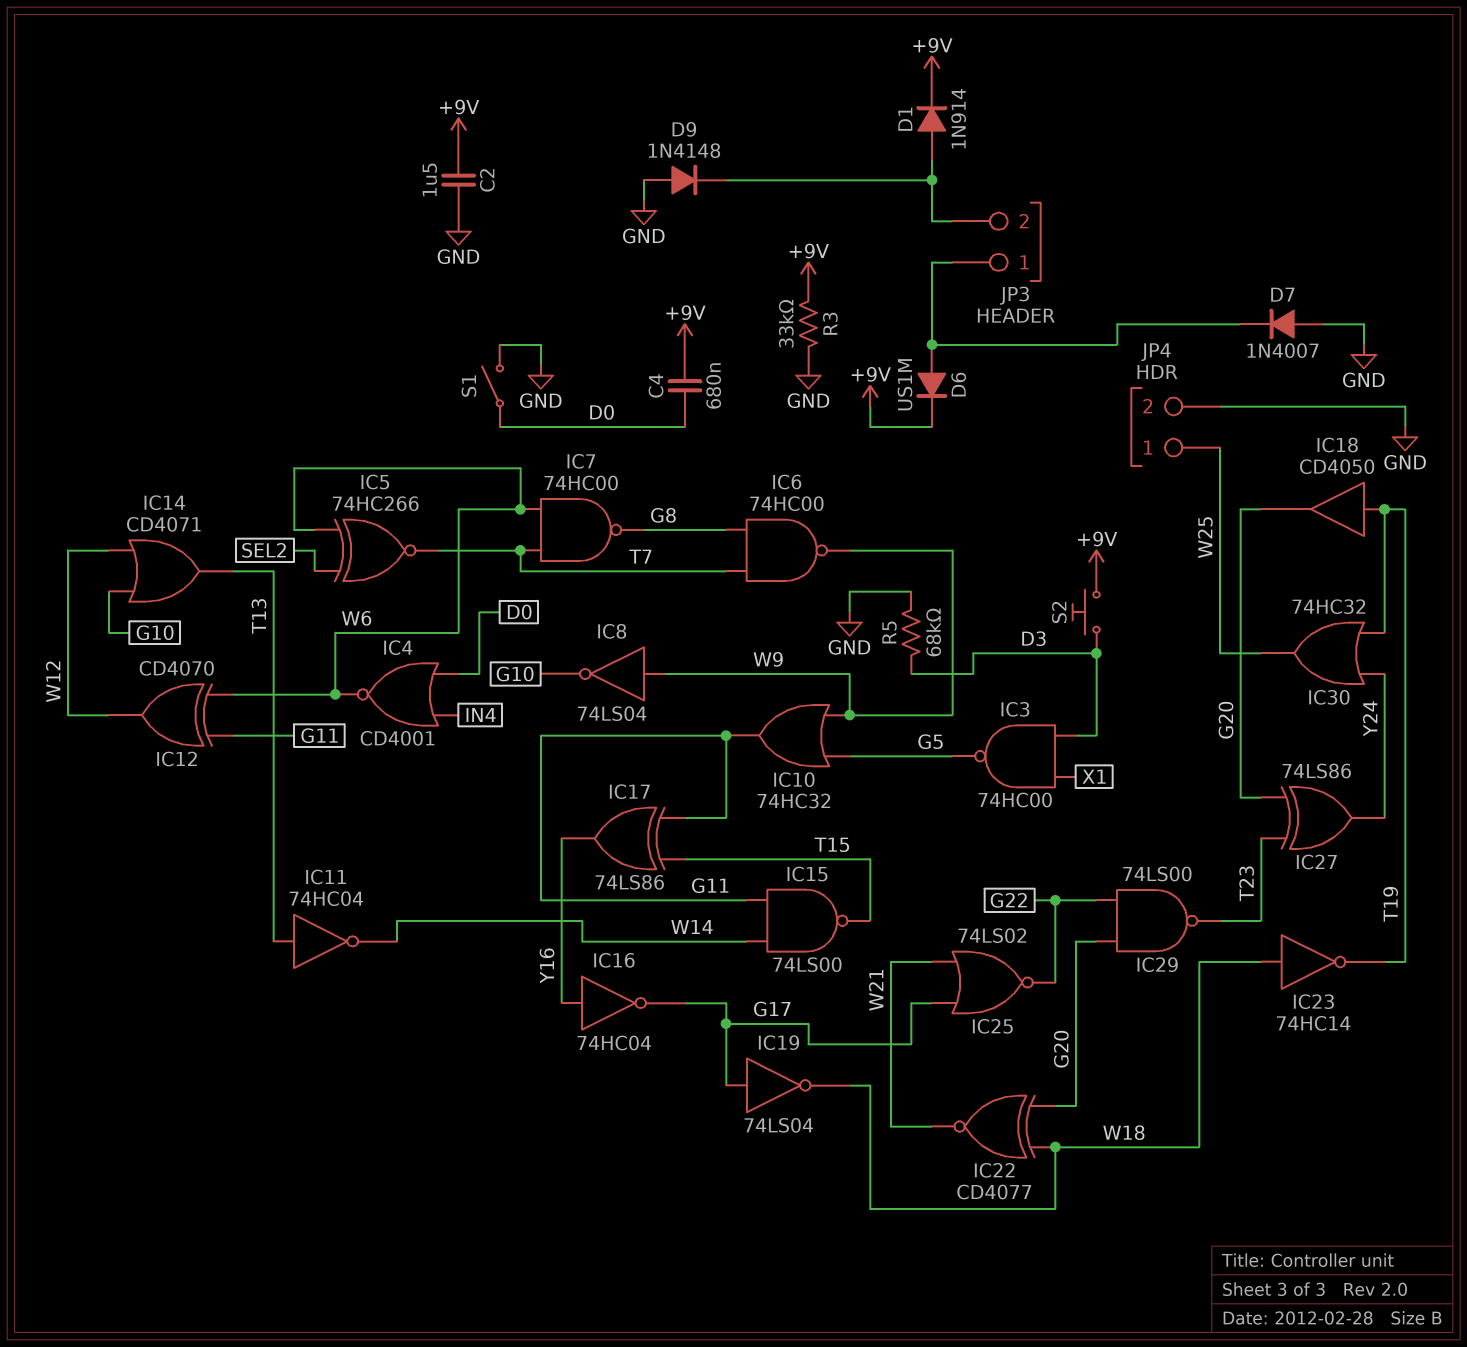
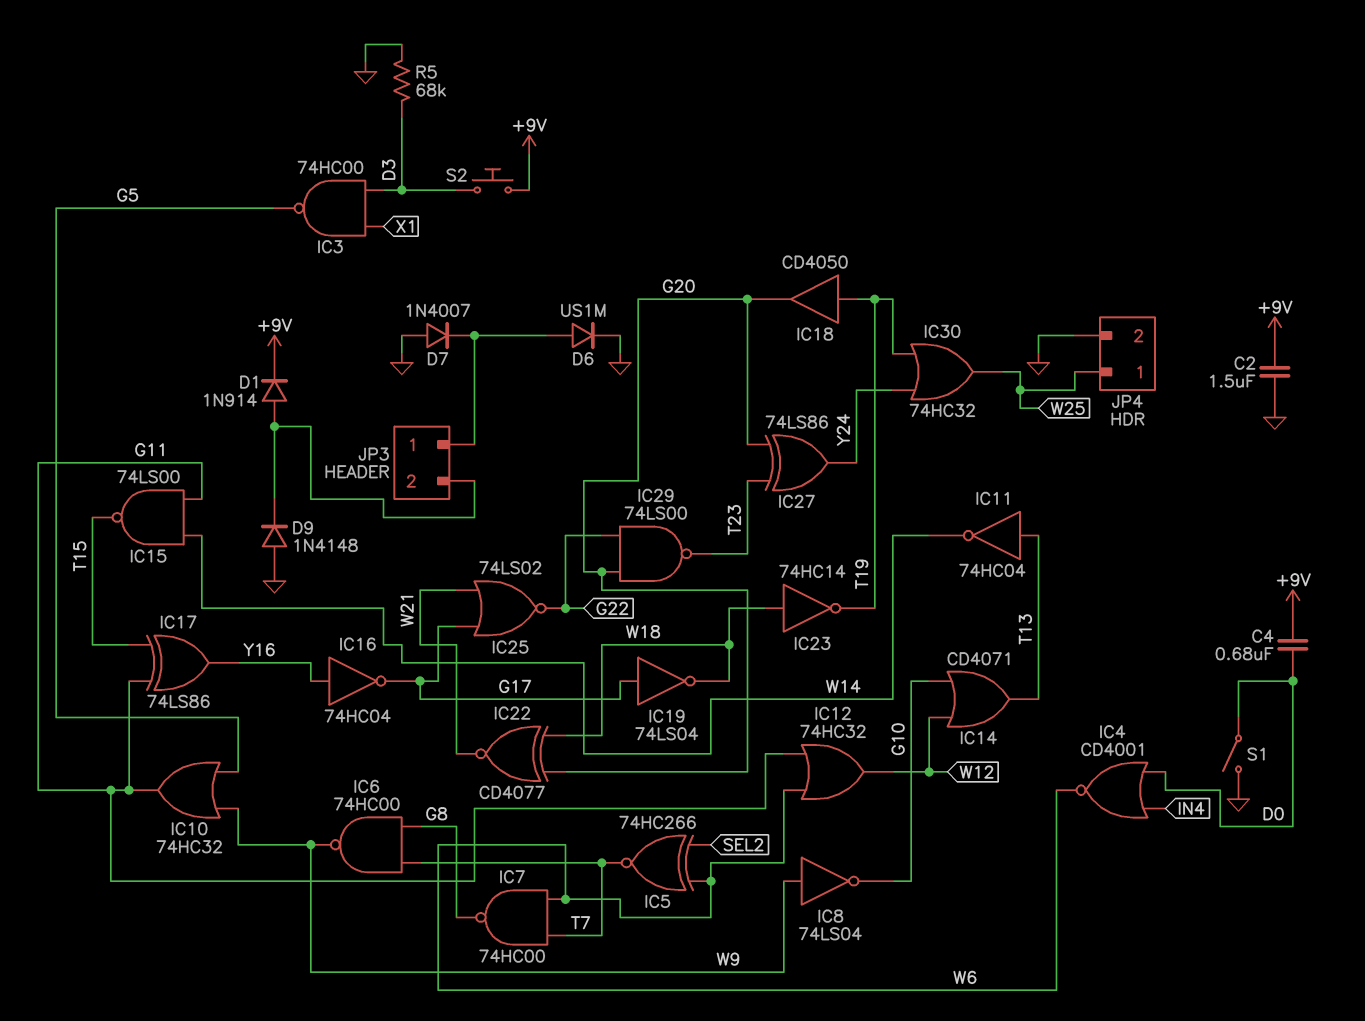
D6: diode US1M (A JP3/1, K +9V) -> diode US1M (A JP3/1, K GND)
IC12: XOR CD4070 (in G11, in W6, out W12) -> OR 74HC32 (in G11, in W6, out W12)
R3: 33k (+9V, GND) -> none

